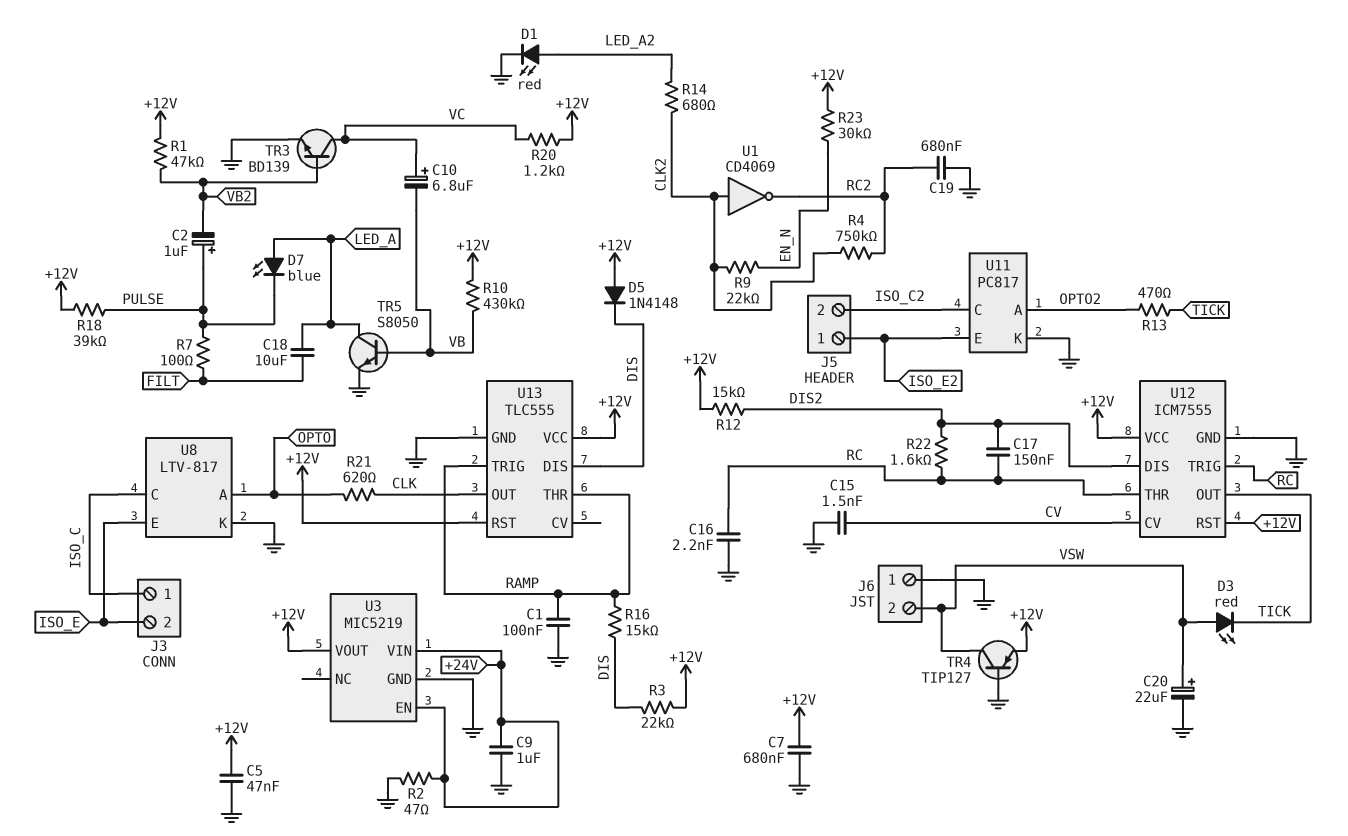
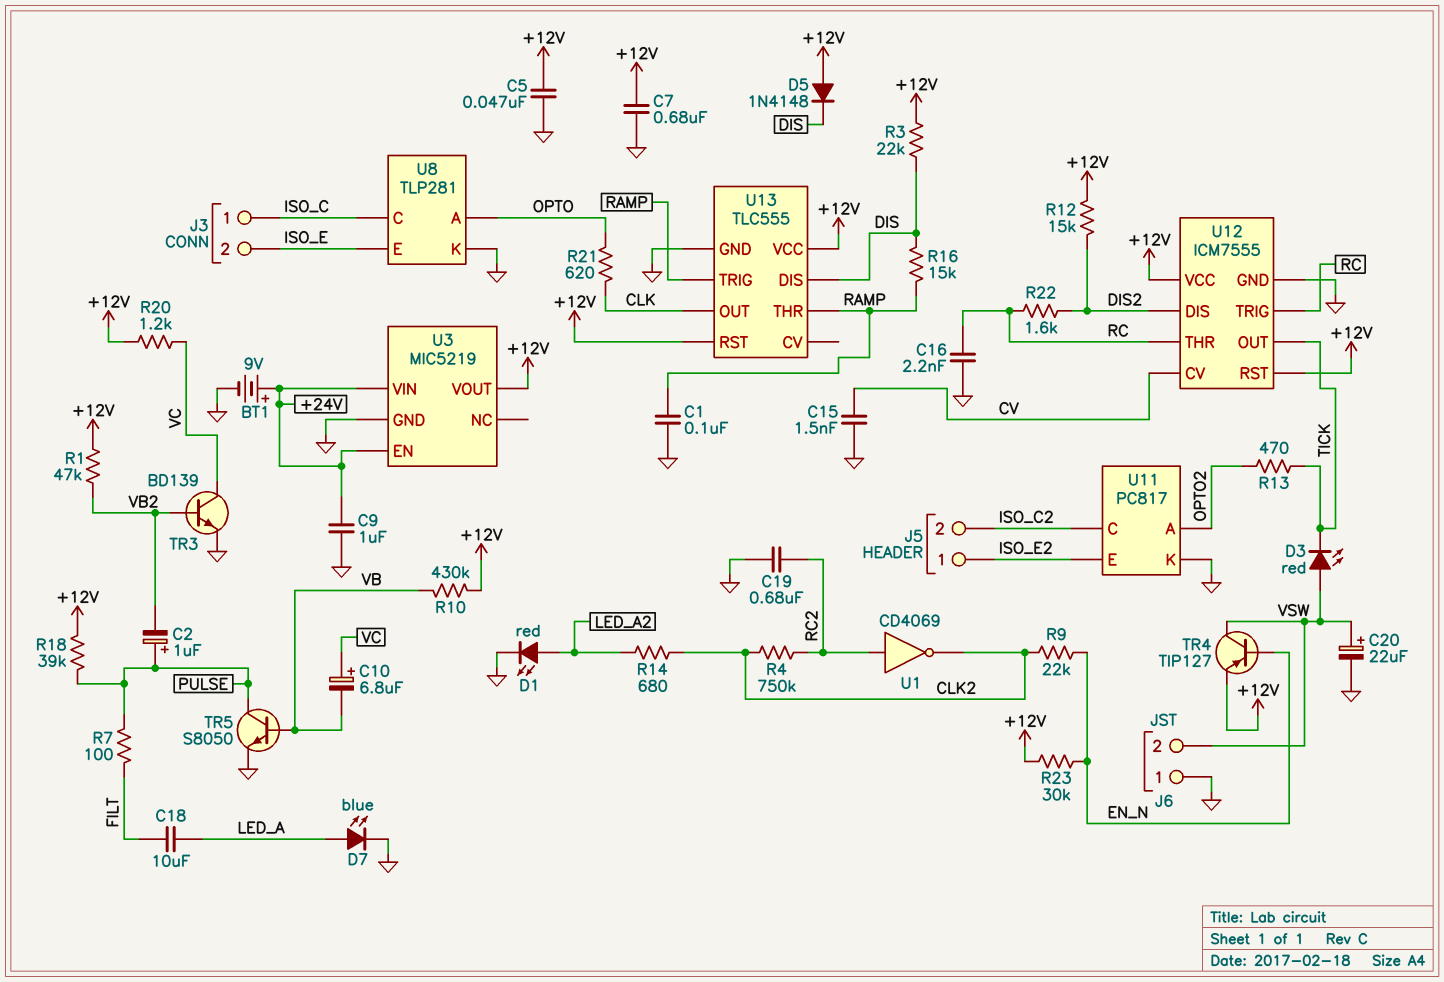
BT1: none -> 9V (plus +24V, minus GND)
C17: 150nF (DIS2, RC) -> none
D7: LED blue (A LED_A, K PULSE) -> LED blue (A LED_A, K GND)
R2: 47 (+24V, GND) -> none
TR4: PNP TIP127 (B GND, C VSW, E +12V) -> PNP TIP127 (B EN_N, C VSW, E +12V)
TR5: NPN S8050 (B VB, C LED_A, E GND) -> NPN S8050 (B VB, C PULSE, E GND)
U1: NOT CD4069 (in CLK2, out RC2) -> NOT CD4069 (in RC2, out CLK2)
U8: LTV-817 -> TLP281

